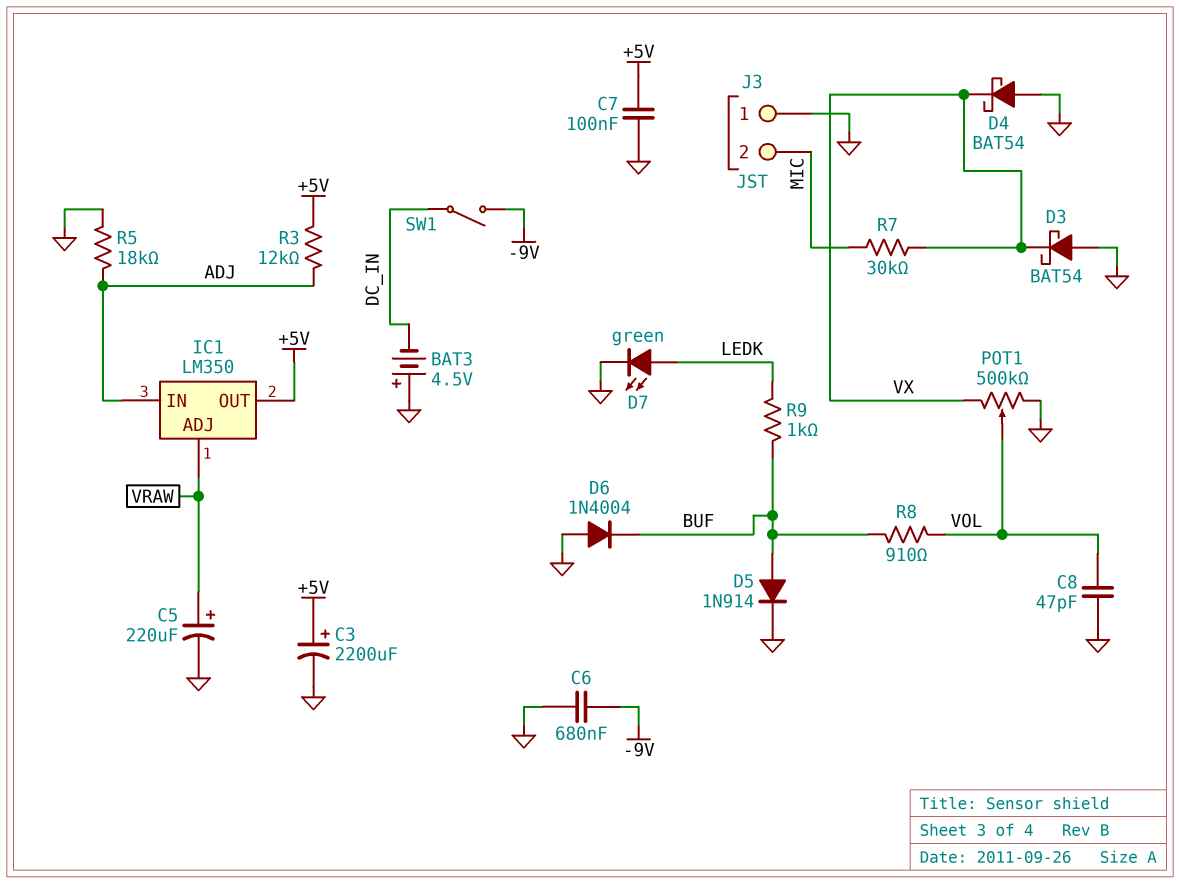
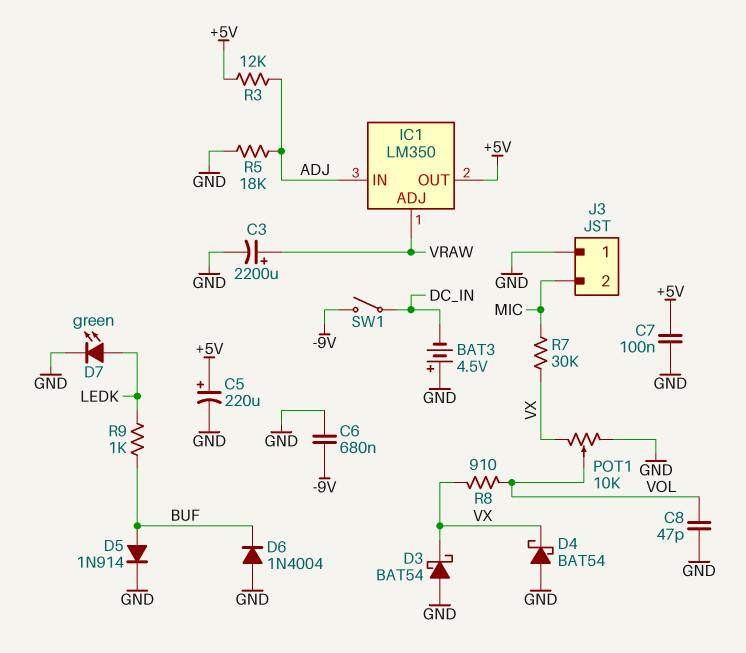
C3: 2200uF (plus +5V, minus GND) -> 2200uF (plus VRAW, minus GND)
C5: 220uF (plus VRAW, minus GND) -> 220uF (plus +5V, minus GND)
POT1: 500k (GND, VX, wiper VOL) -> 10k (GND, VX, wiper VOL)
R8: 910 (BUF, VOL) -> 910 (VOL, VX)

